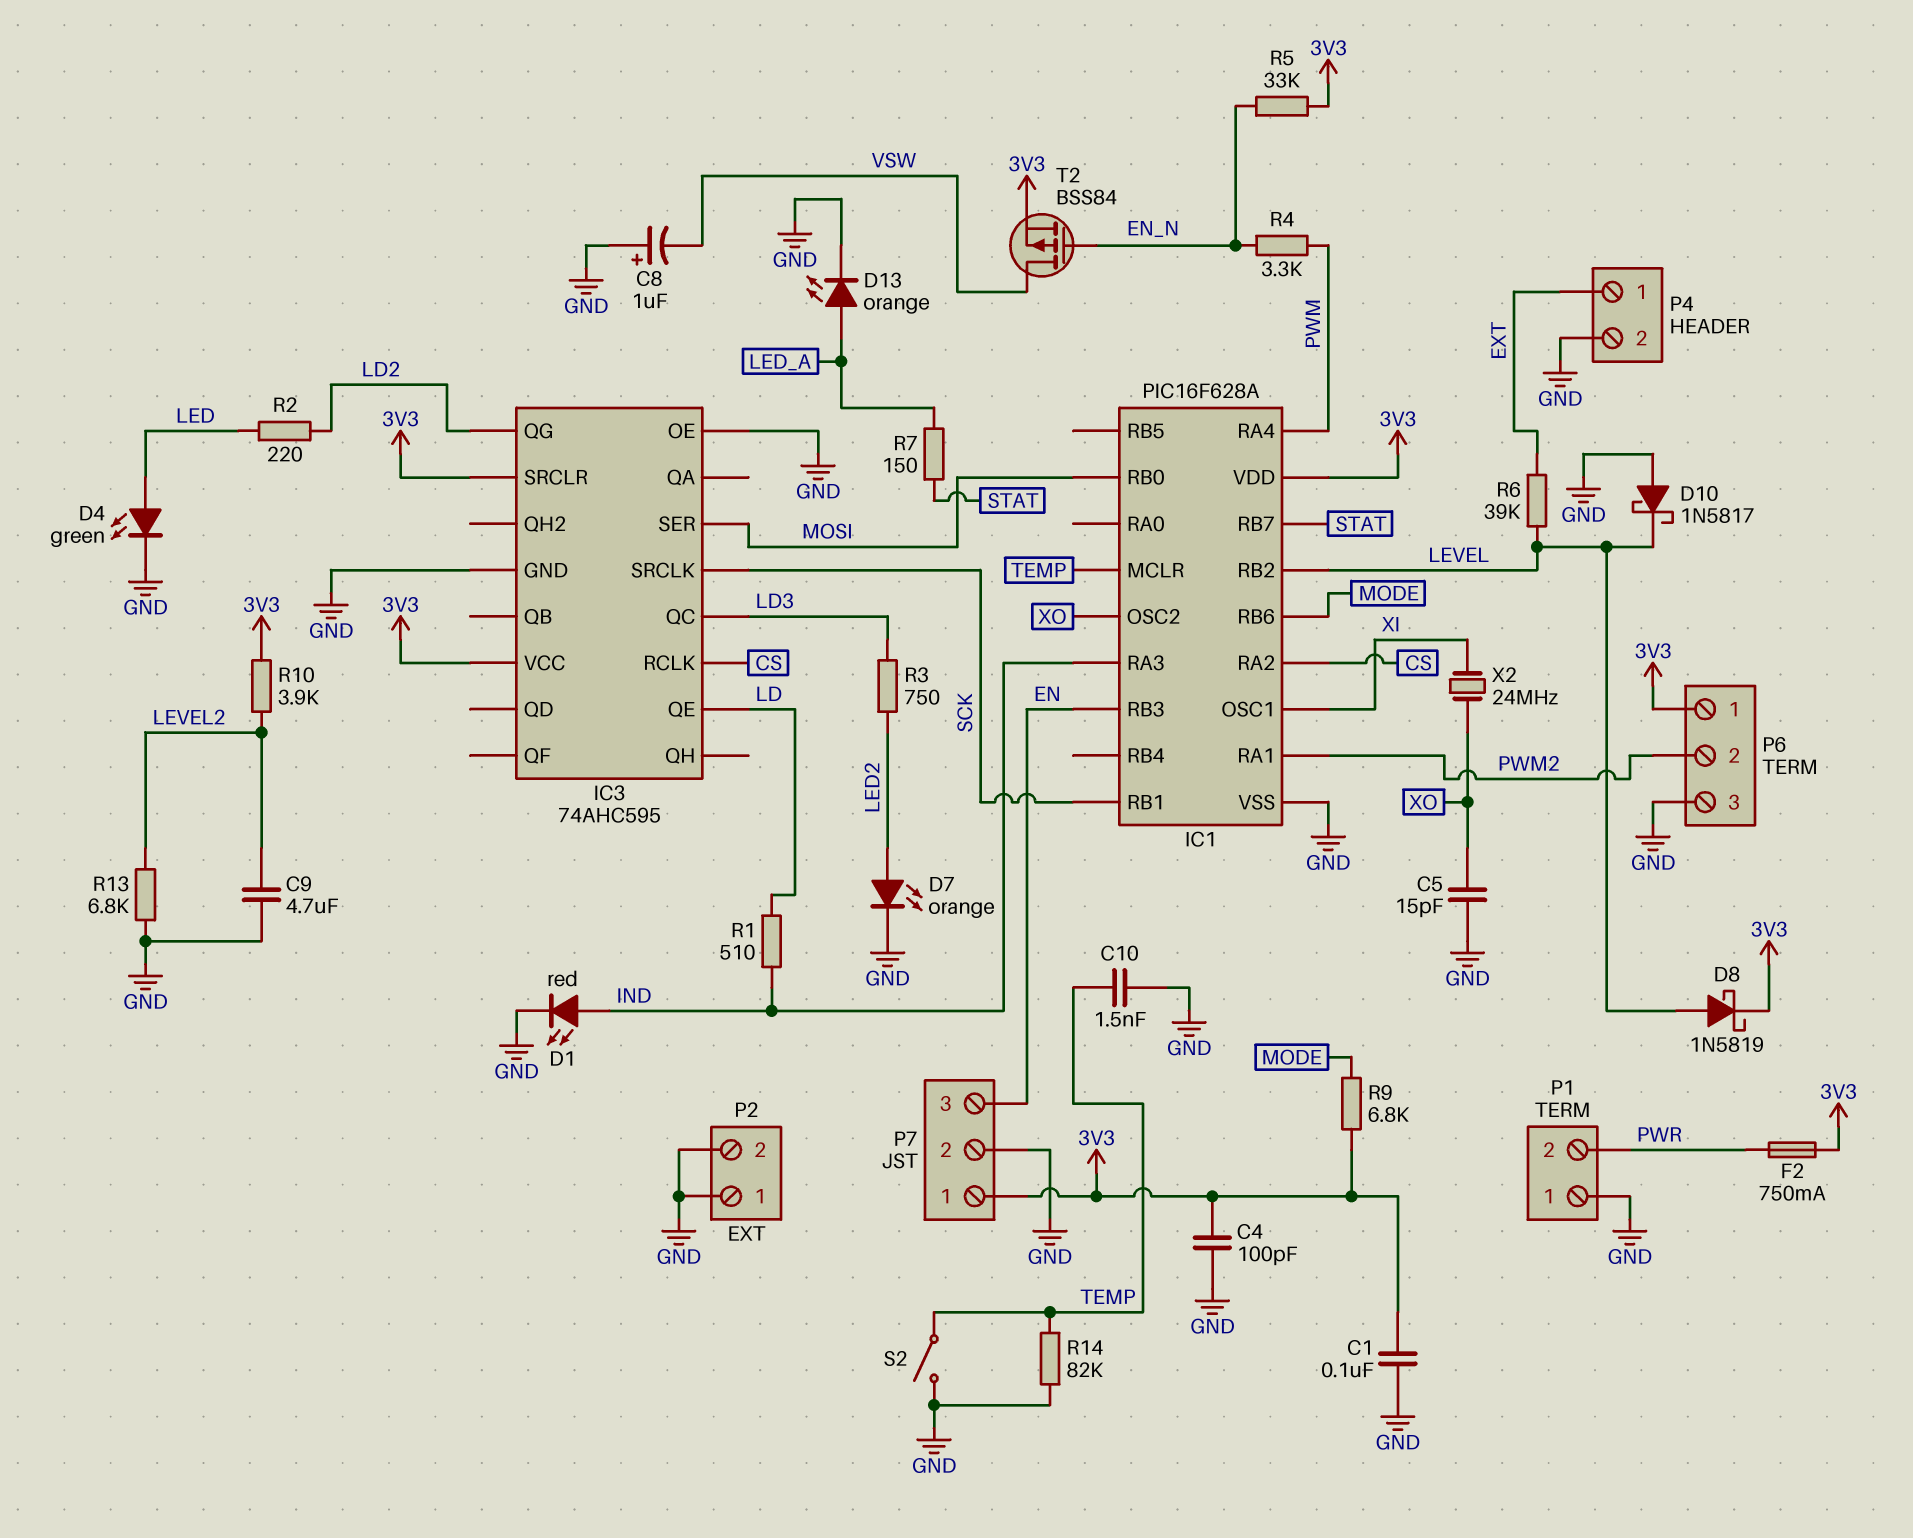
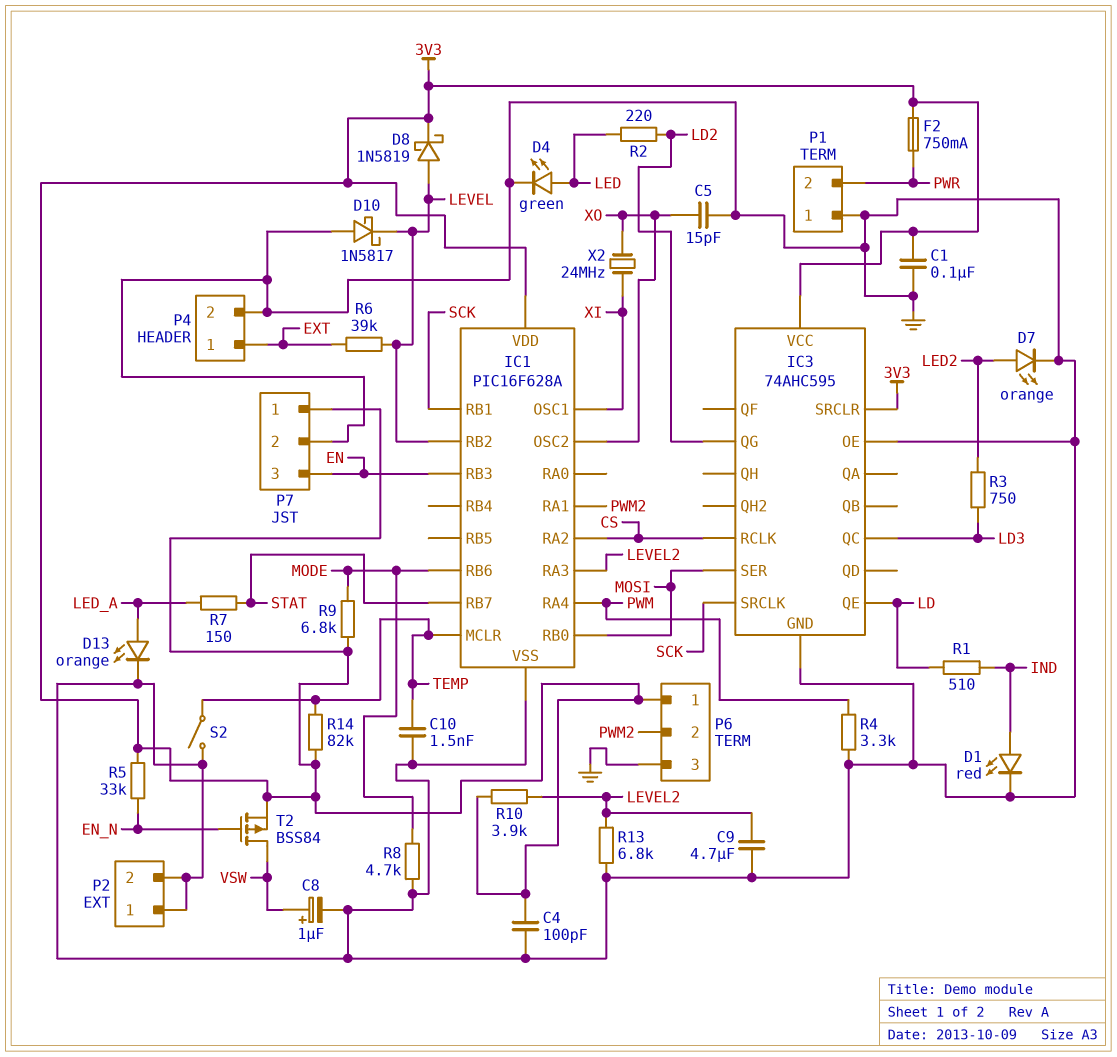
C8: 1uF (plus GND, minus VSW) -> 1uF (plus VSW, minus GND)
IC1 pin RA3: IND -> LEVEL2
R4: 3.3k (EN_N, PWM) -> 3.3k (GND, PWM)
R8: none -> 4.7k (GND, MODE)
R14: 82k (GND, TEMP) -> 82k (3V3, TEMP)

